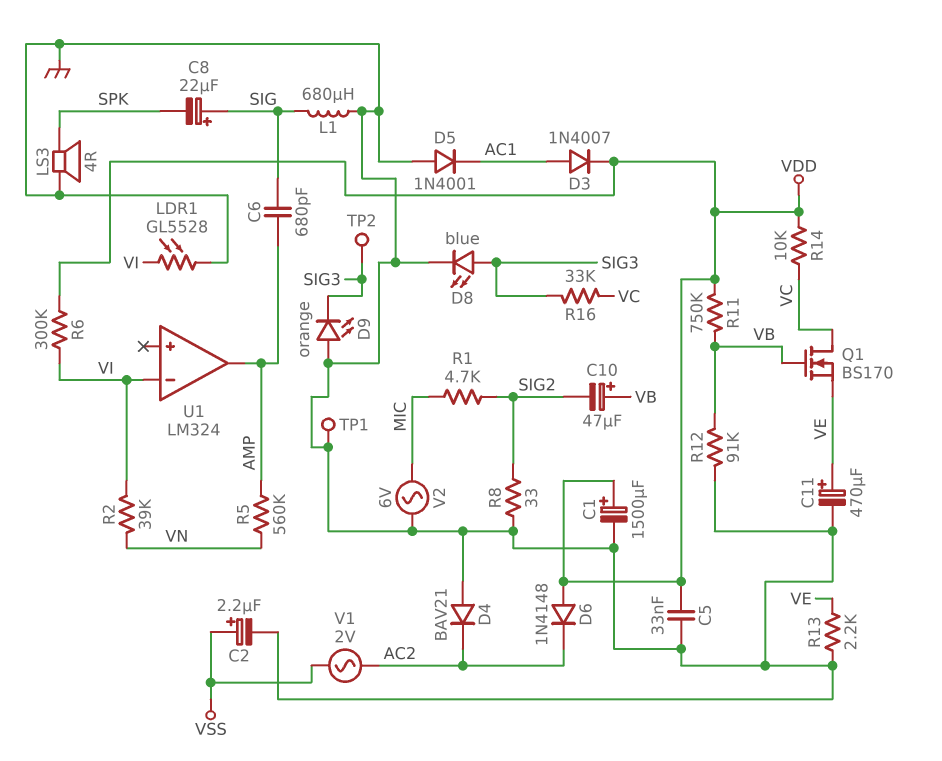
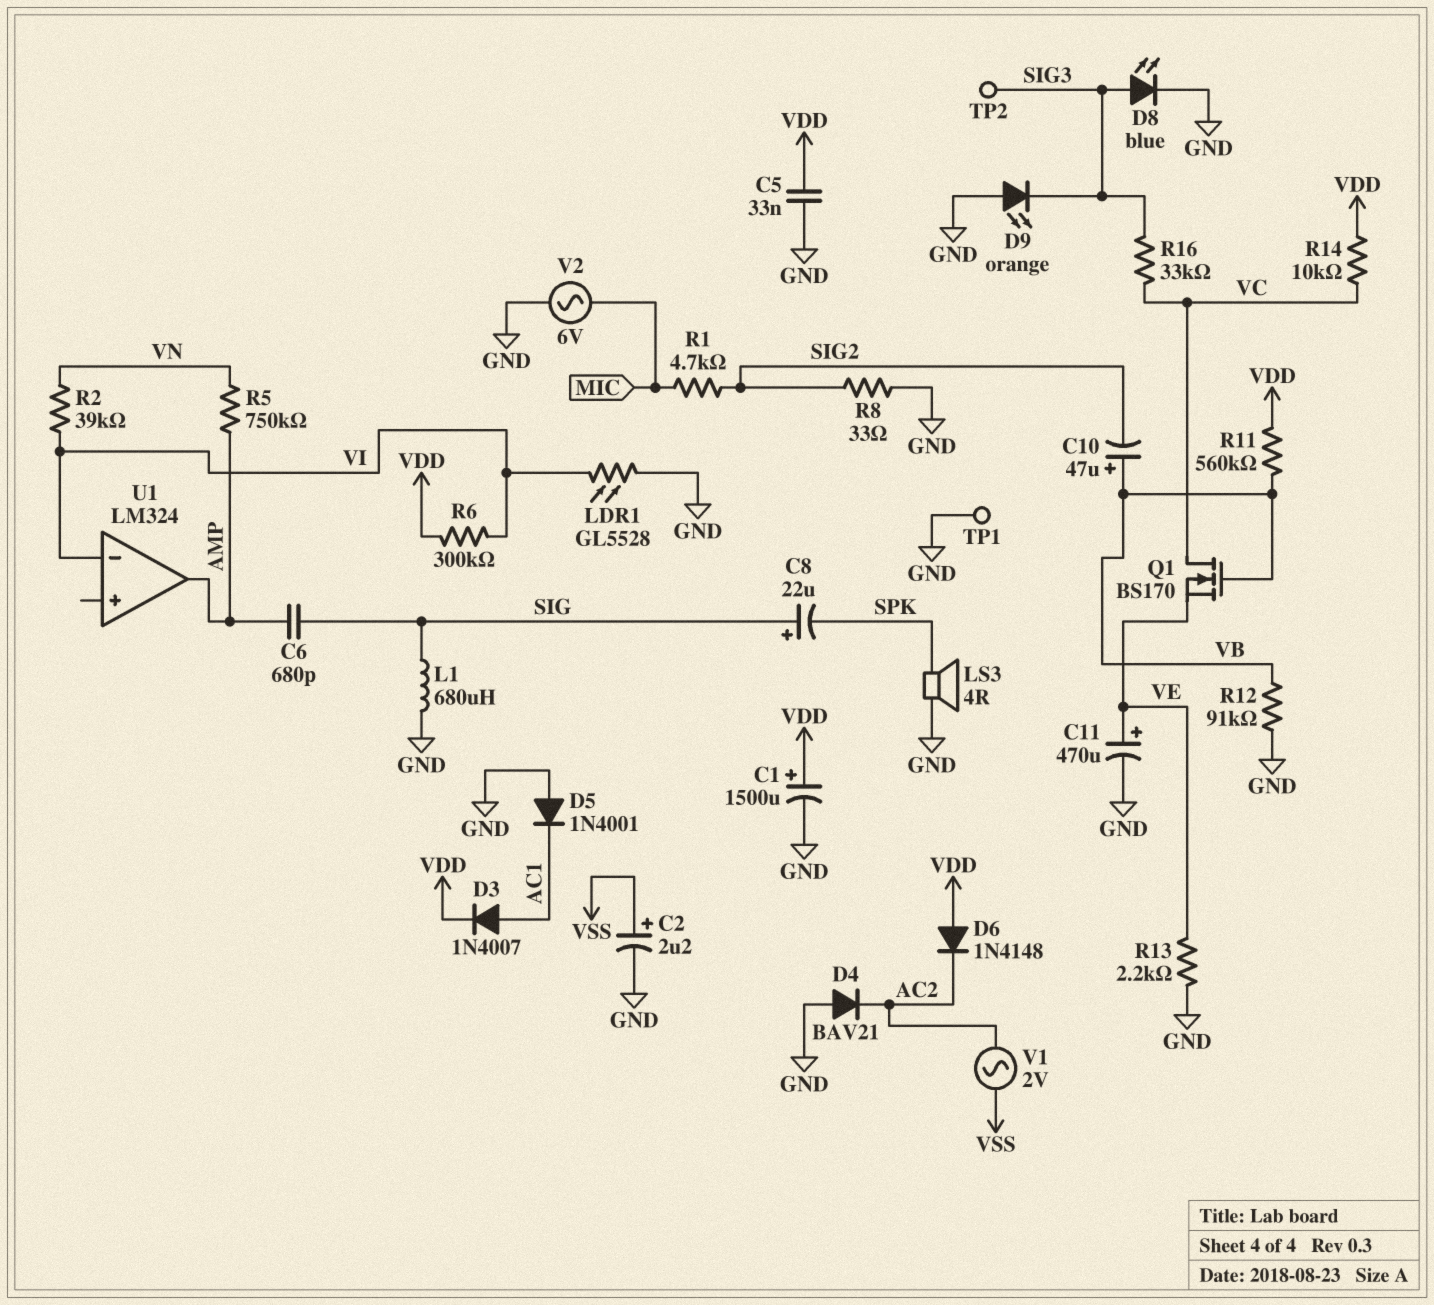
R5: 560k (AMP, VN) -> 750k (AMP, VN)
R11: 750k (VB, VDD) -> 560k (VB, VDD)

